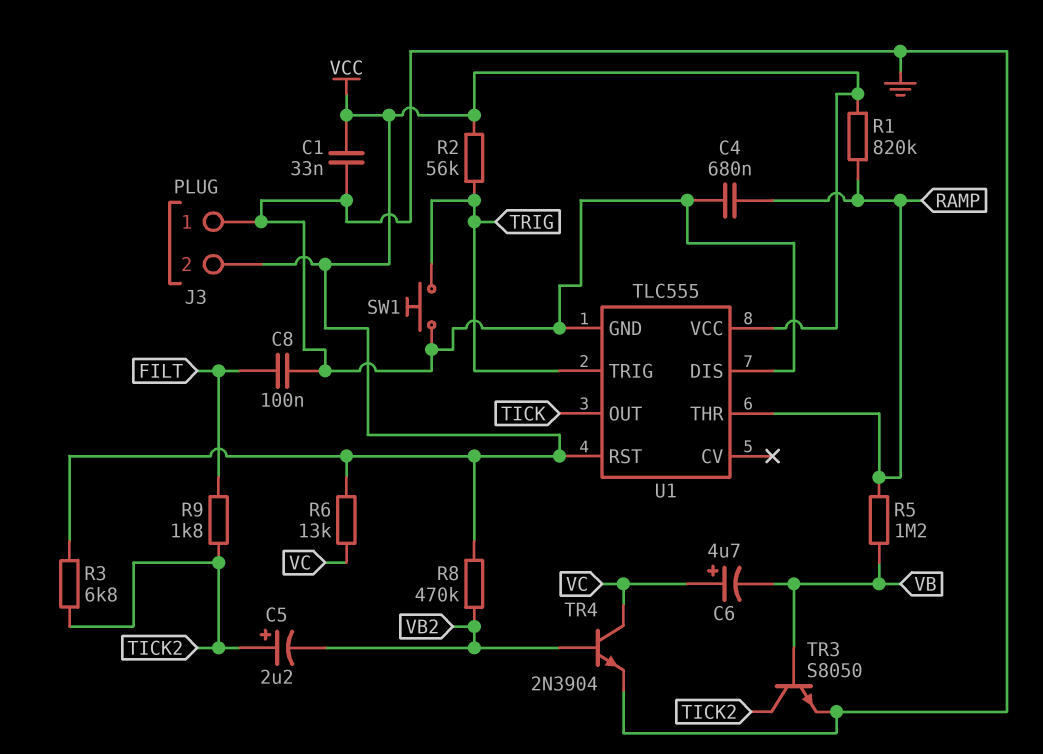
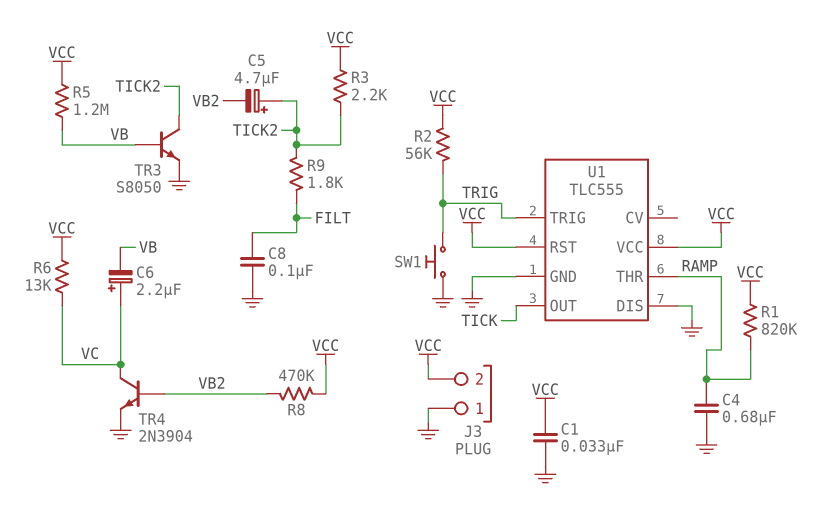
C5: 2.2uF (plus TICK2, minus VB2) -> 4.7uF (plus TICK2, minus VB2)
C6: 4.7uF (plus VC, minus VB) -> 2.2uF (plus VC, minus VB)
R3: 6.8k (TICK2, VCC) -> 2.2k (TICK2, VCC)
R5: 1.2M (RAMP, VB) -> 1.2M (VB, VCC)

